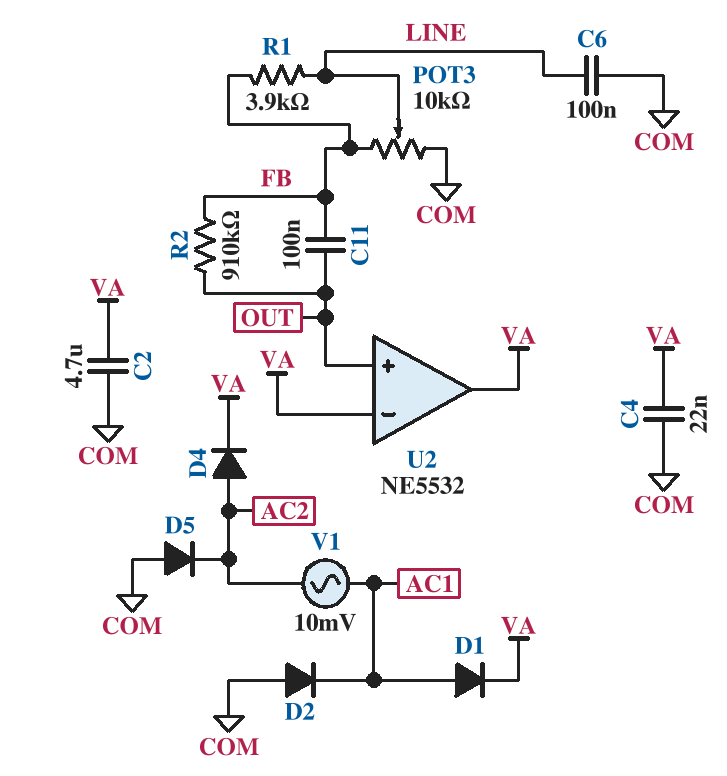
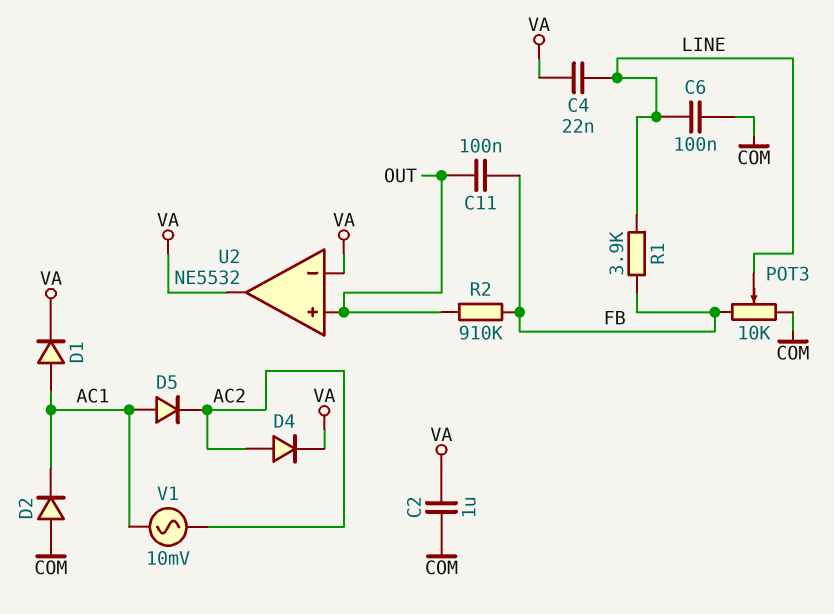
C2: 4.7uF (COM, VA) -> 1uF (COM, VA)
C4: 22nF (COM, VA) -> 22nF (LINE, VA)
D5: diode (A COM, K AC2) -> diode (A AC1, K AC2)

